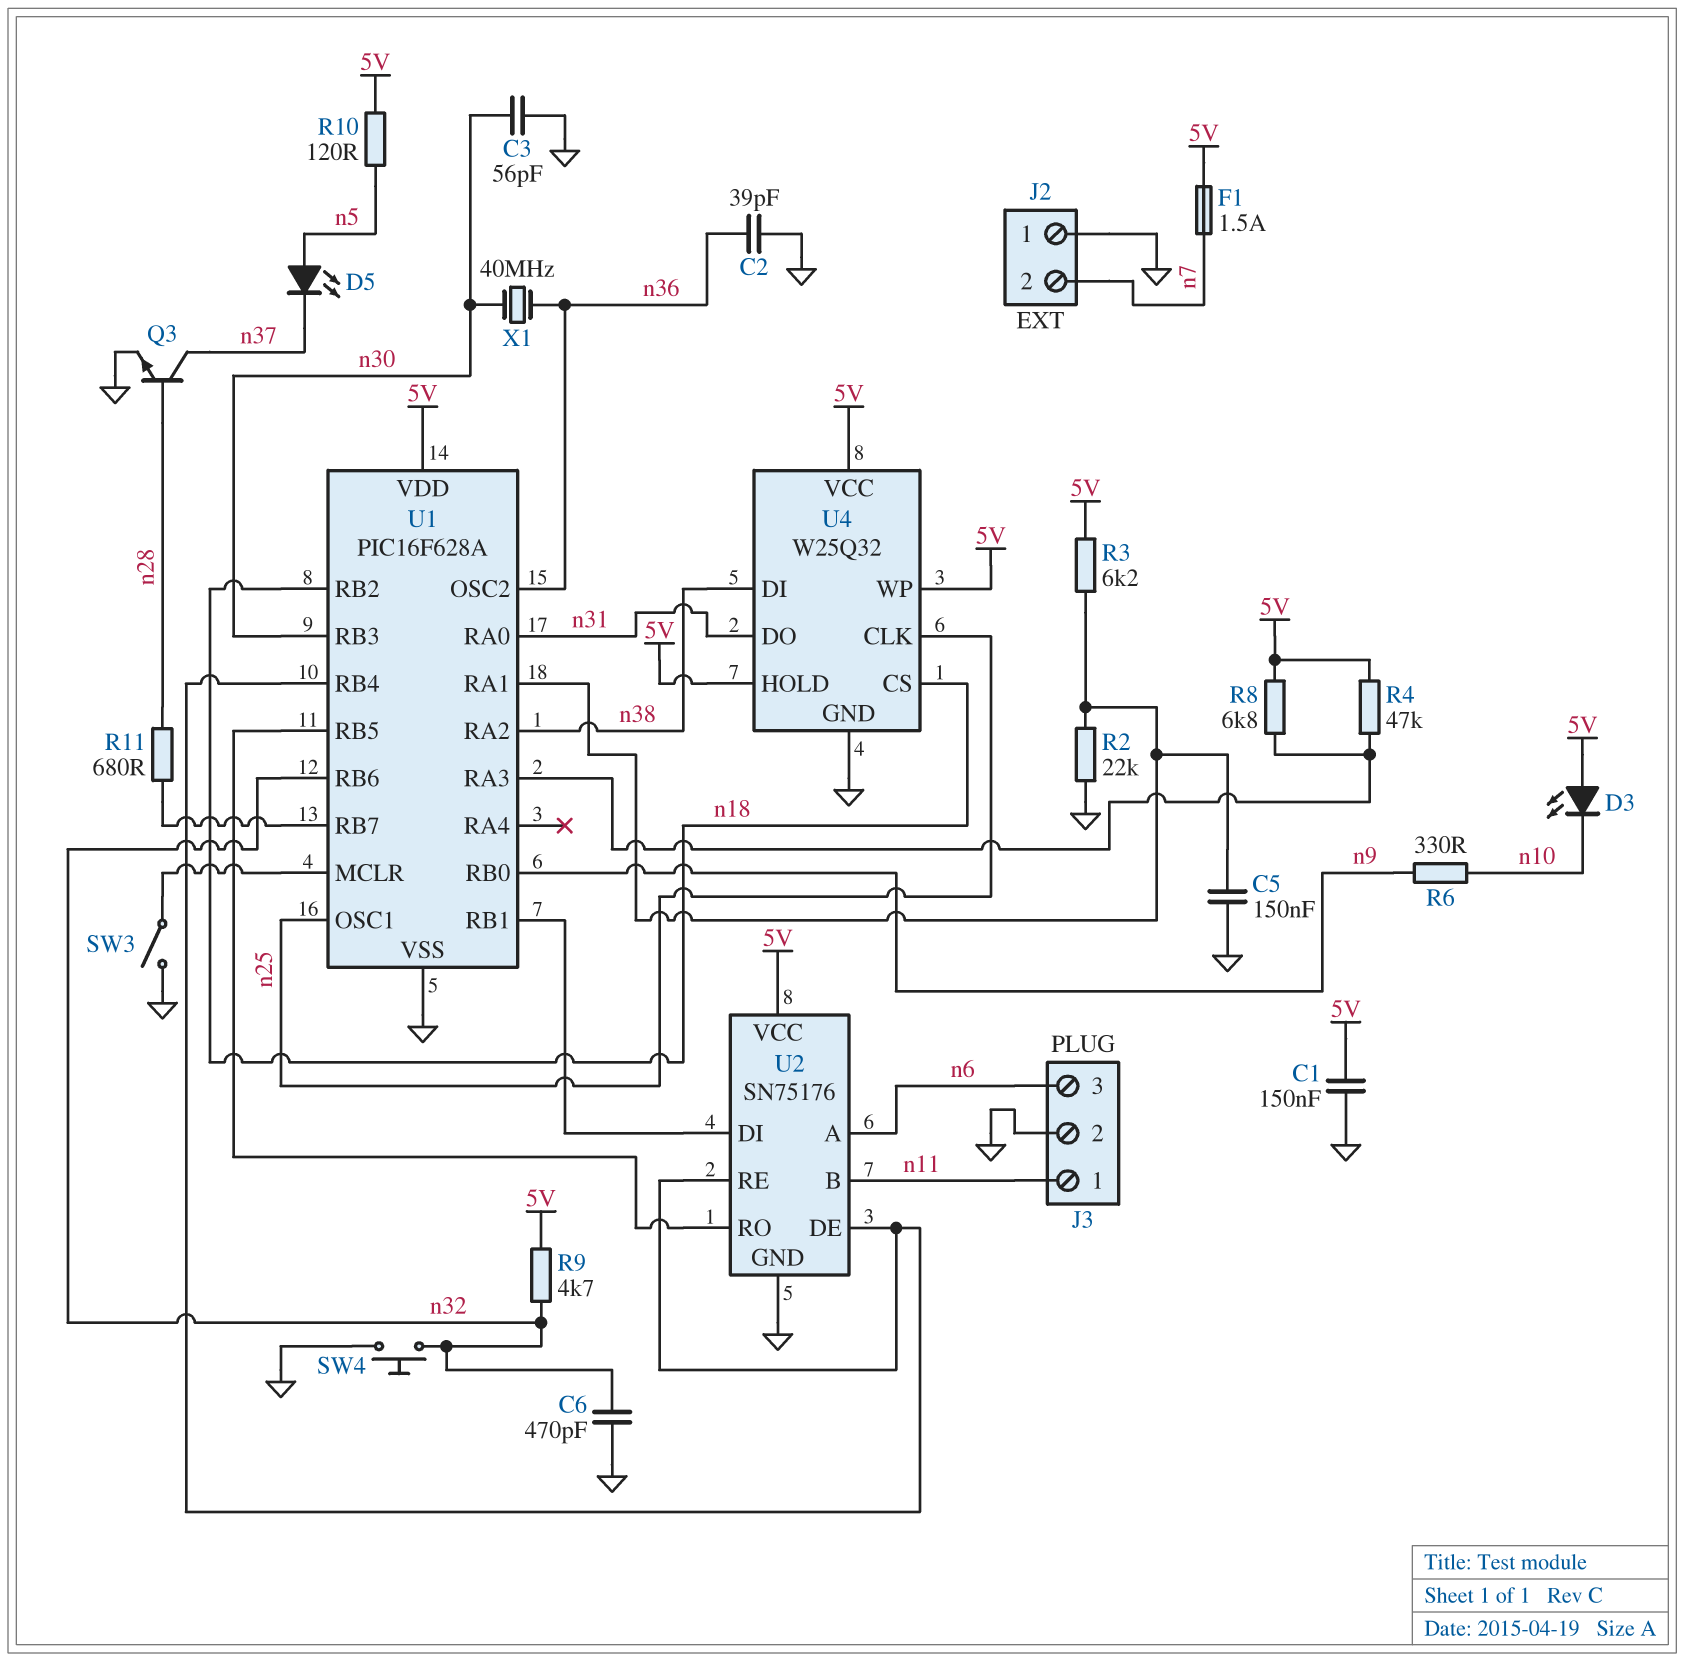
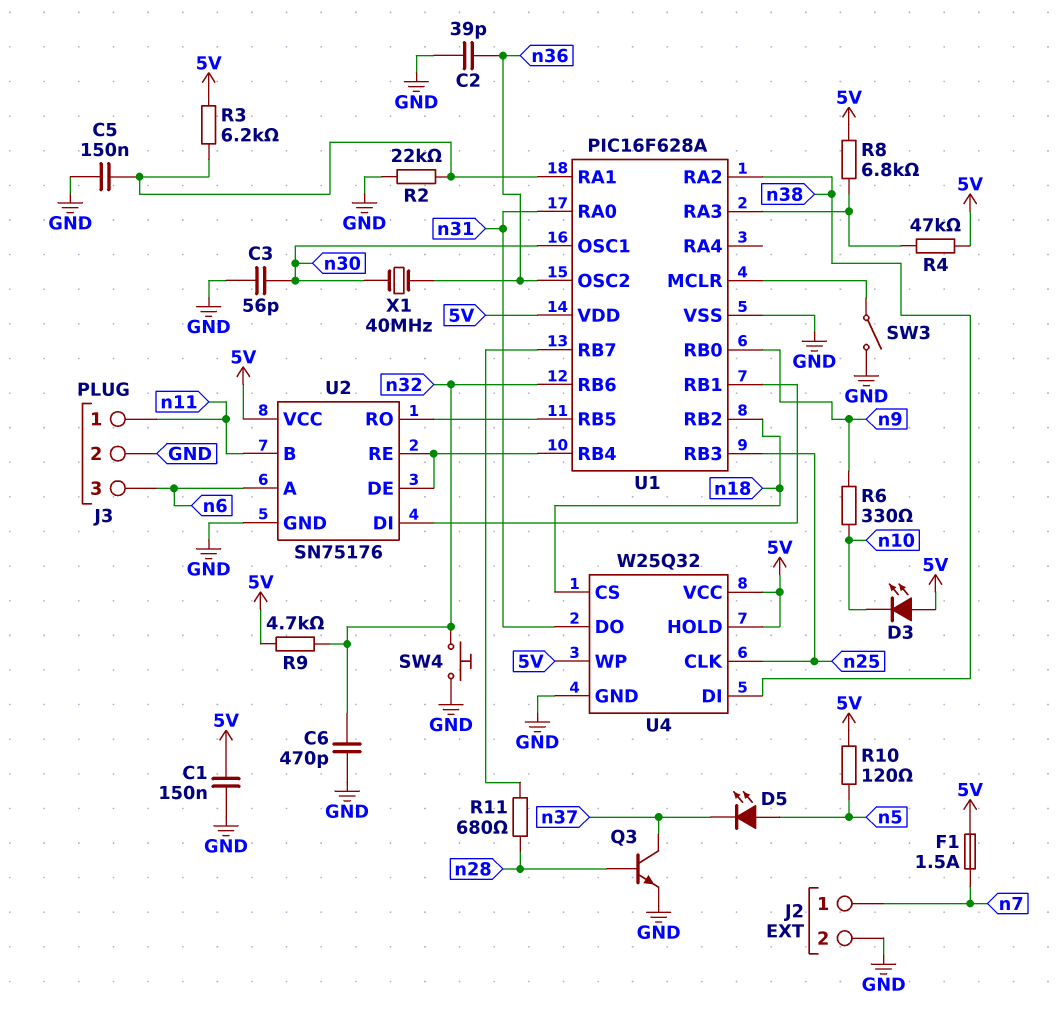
J2 pin 1: GND -> n7
J2 pin 2: n7 -> GND
U1 pin OSC1: n25 -> n30
U1 pin RB3: n30 -> n25

